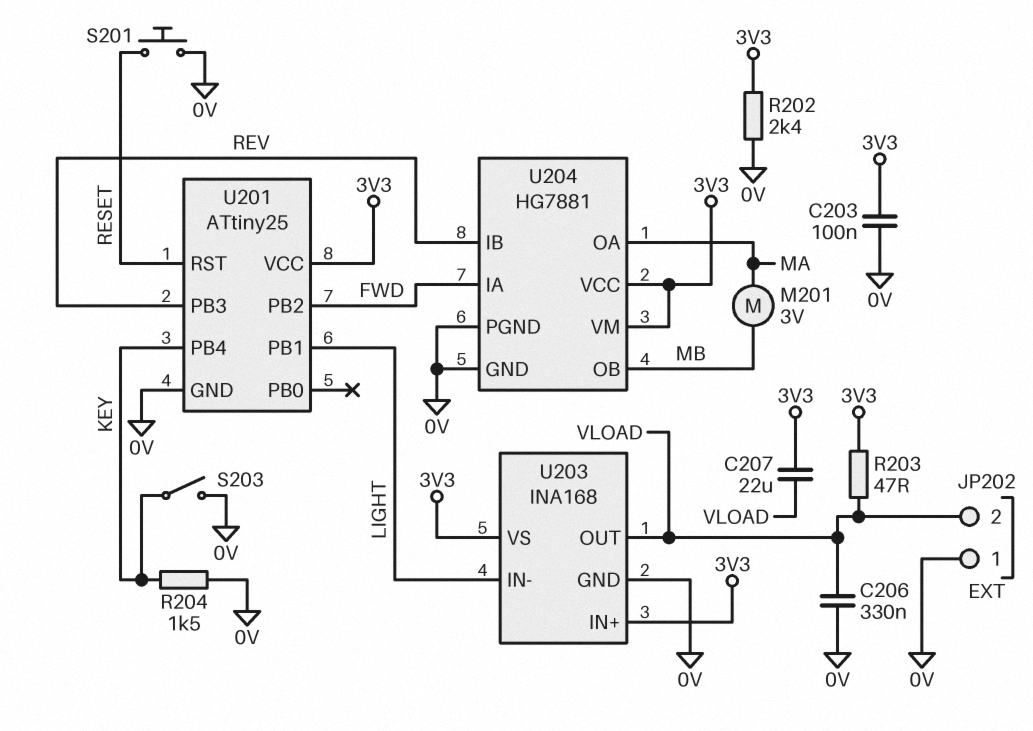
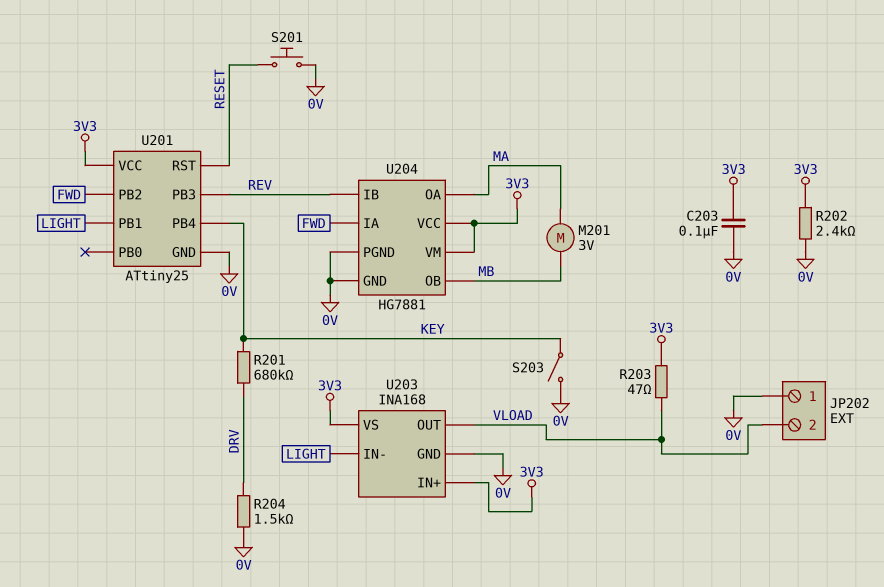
C206: 330nF (0V, VLOAD) -> none
C207: 22uF (3V3, VLOAD) -> none
R201: none -> 680k (DRV, KEY)
R204: 1.5k (0V, KEY) -> 1.5k (0V, DRV)

